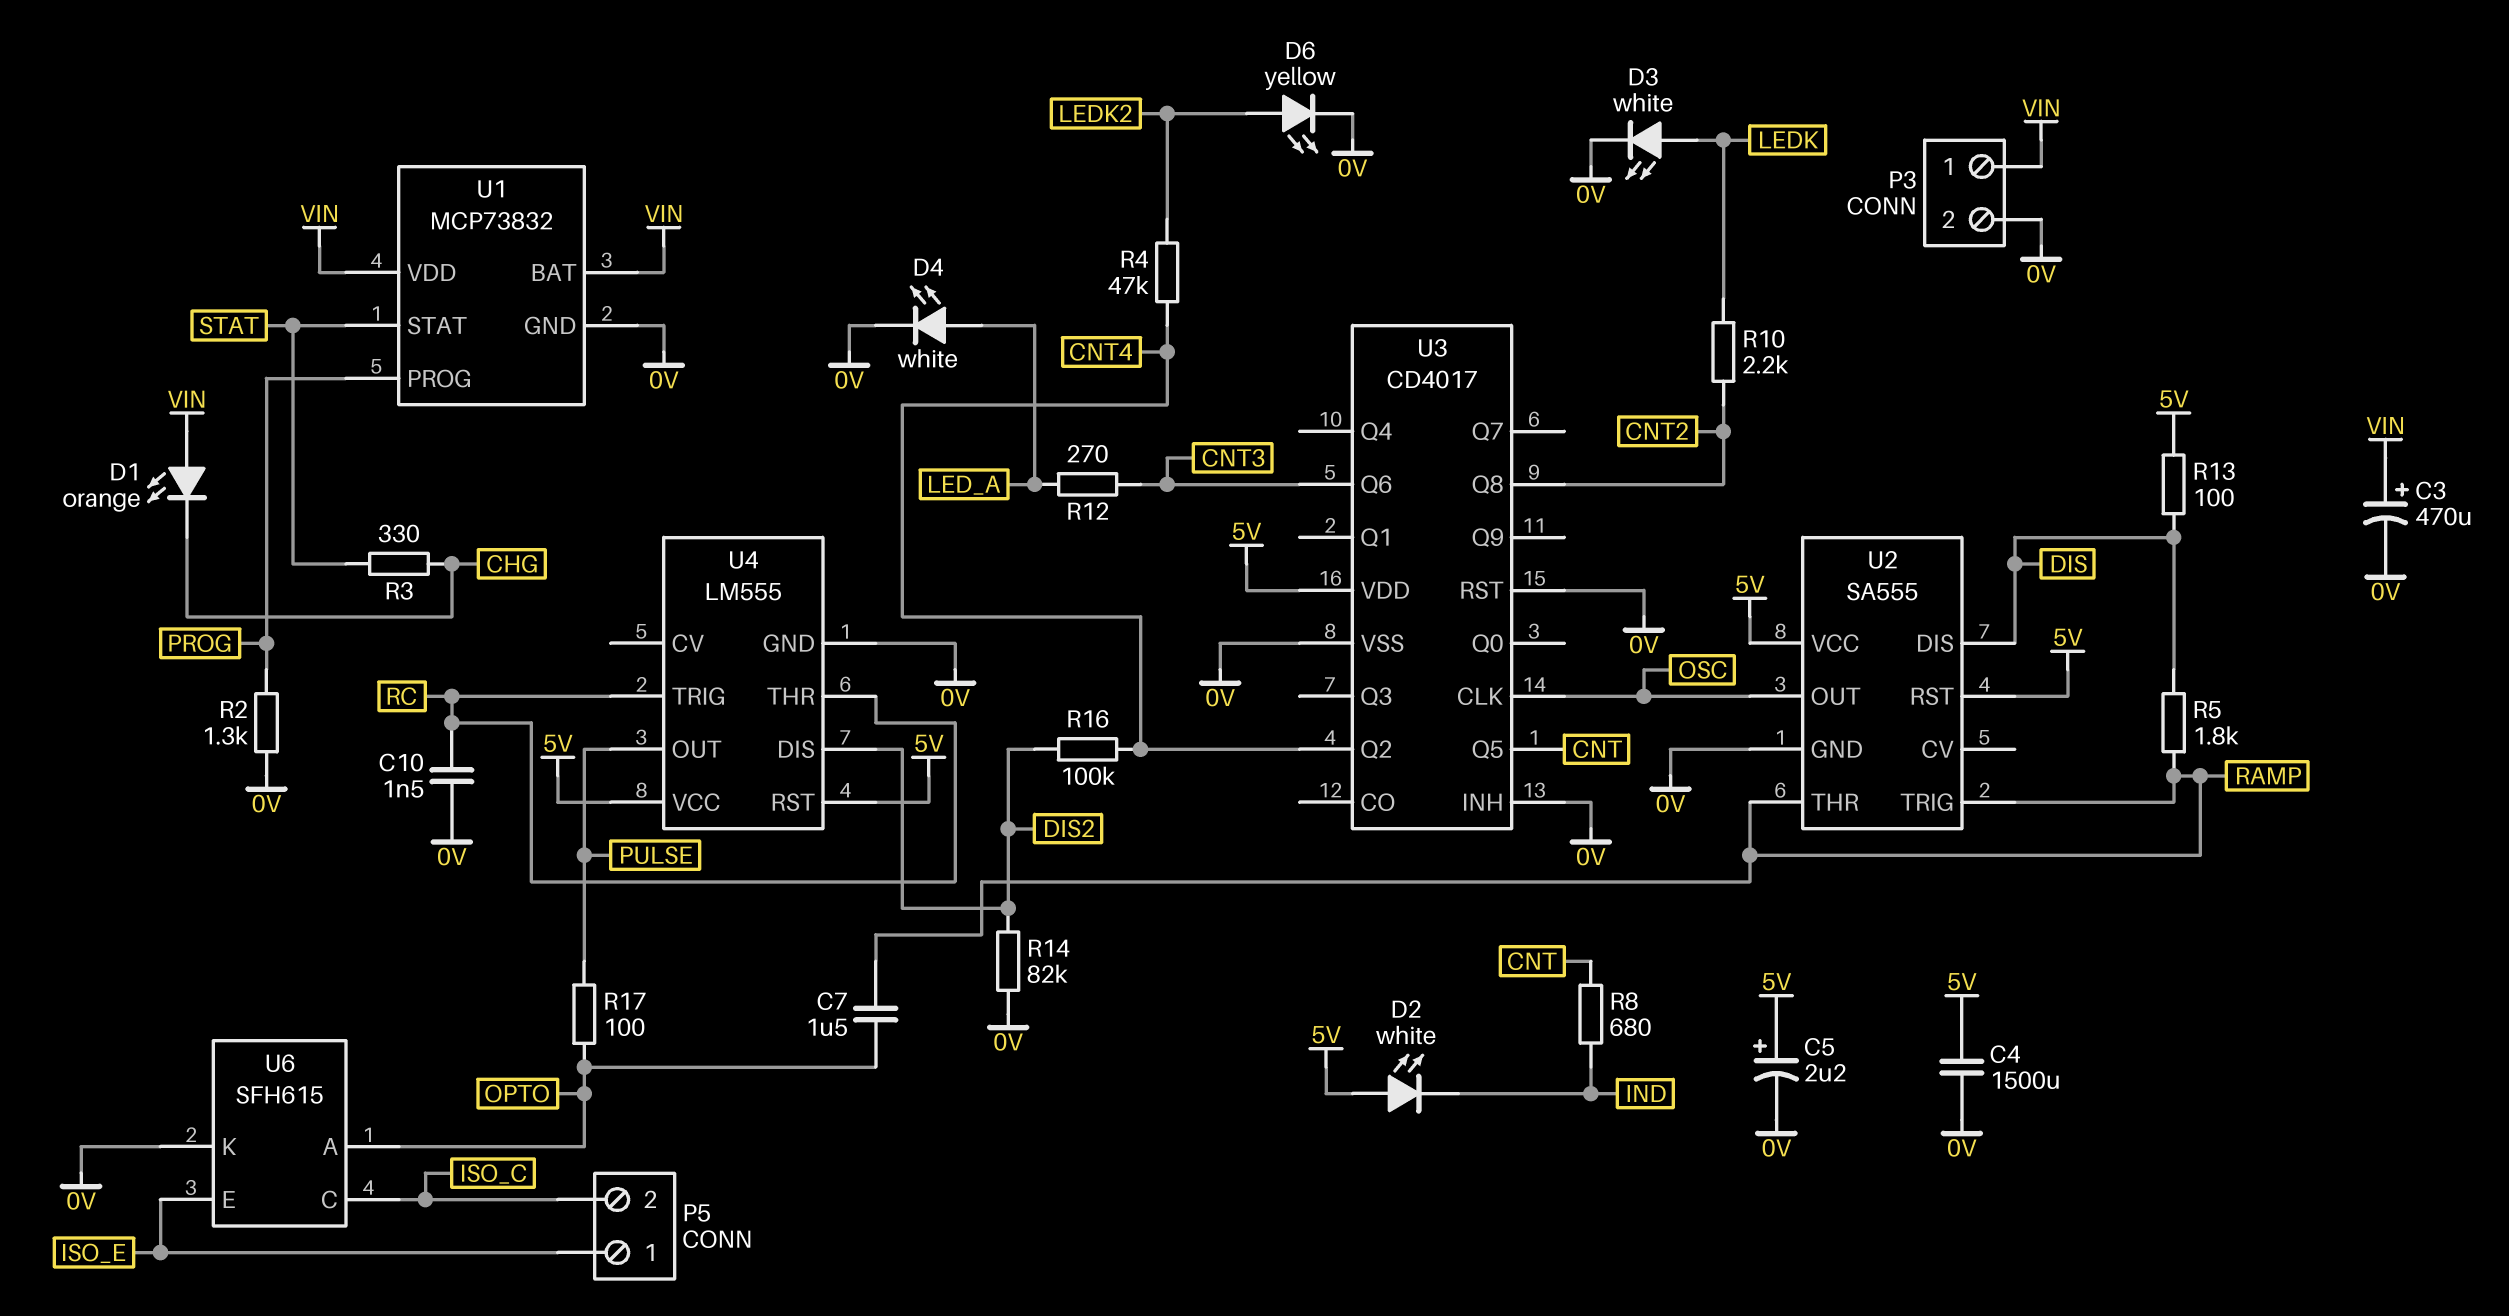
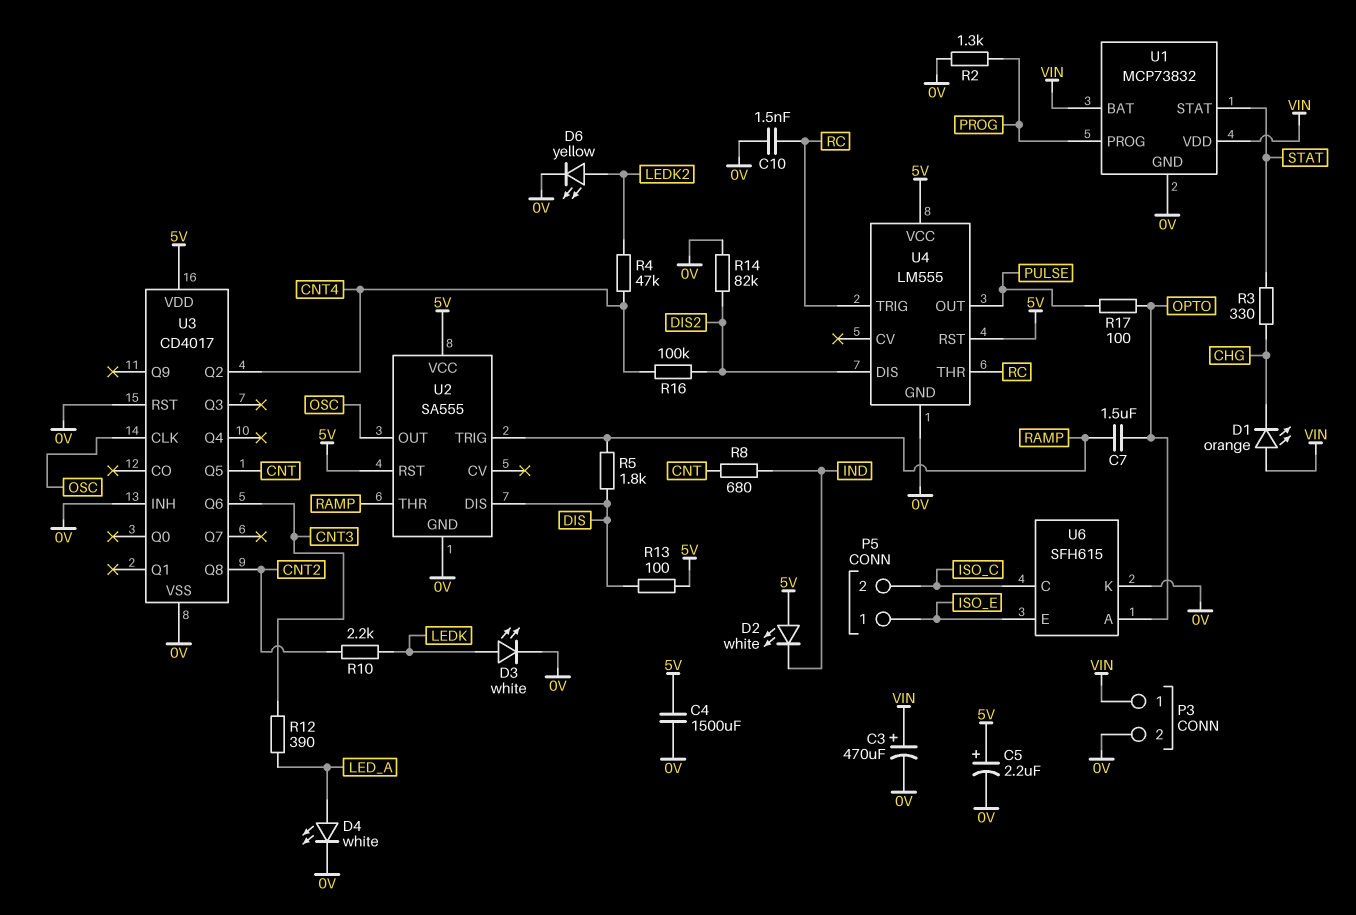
R12: 270 (CNT3, LED_A) -> 390 (CNT3, LED_A)

